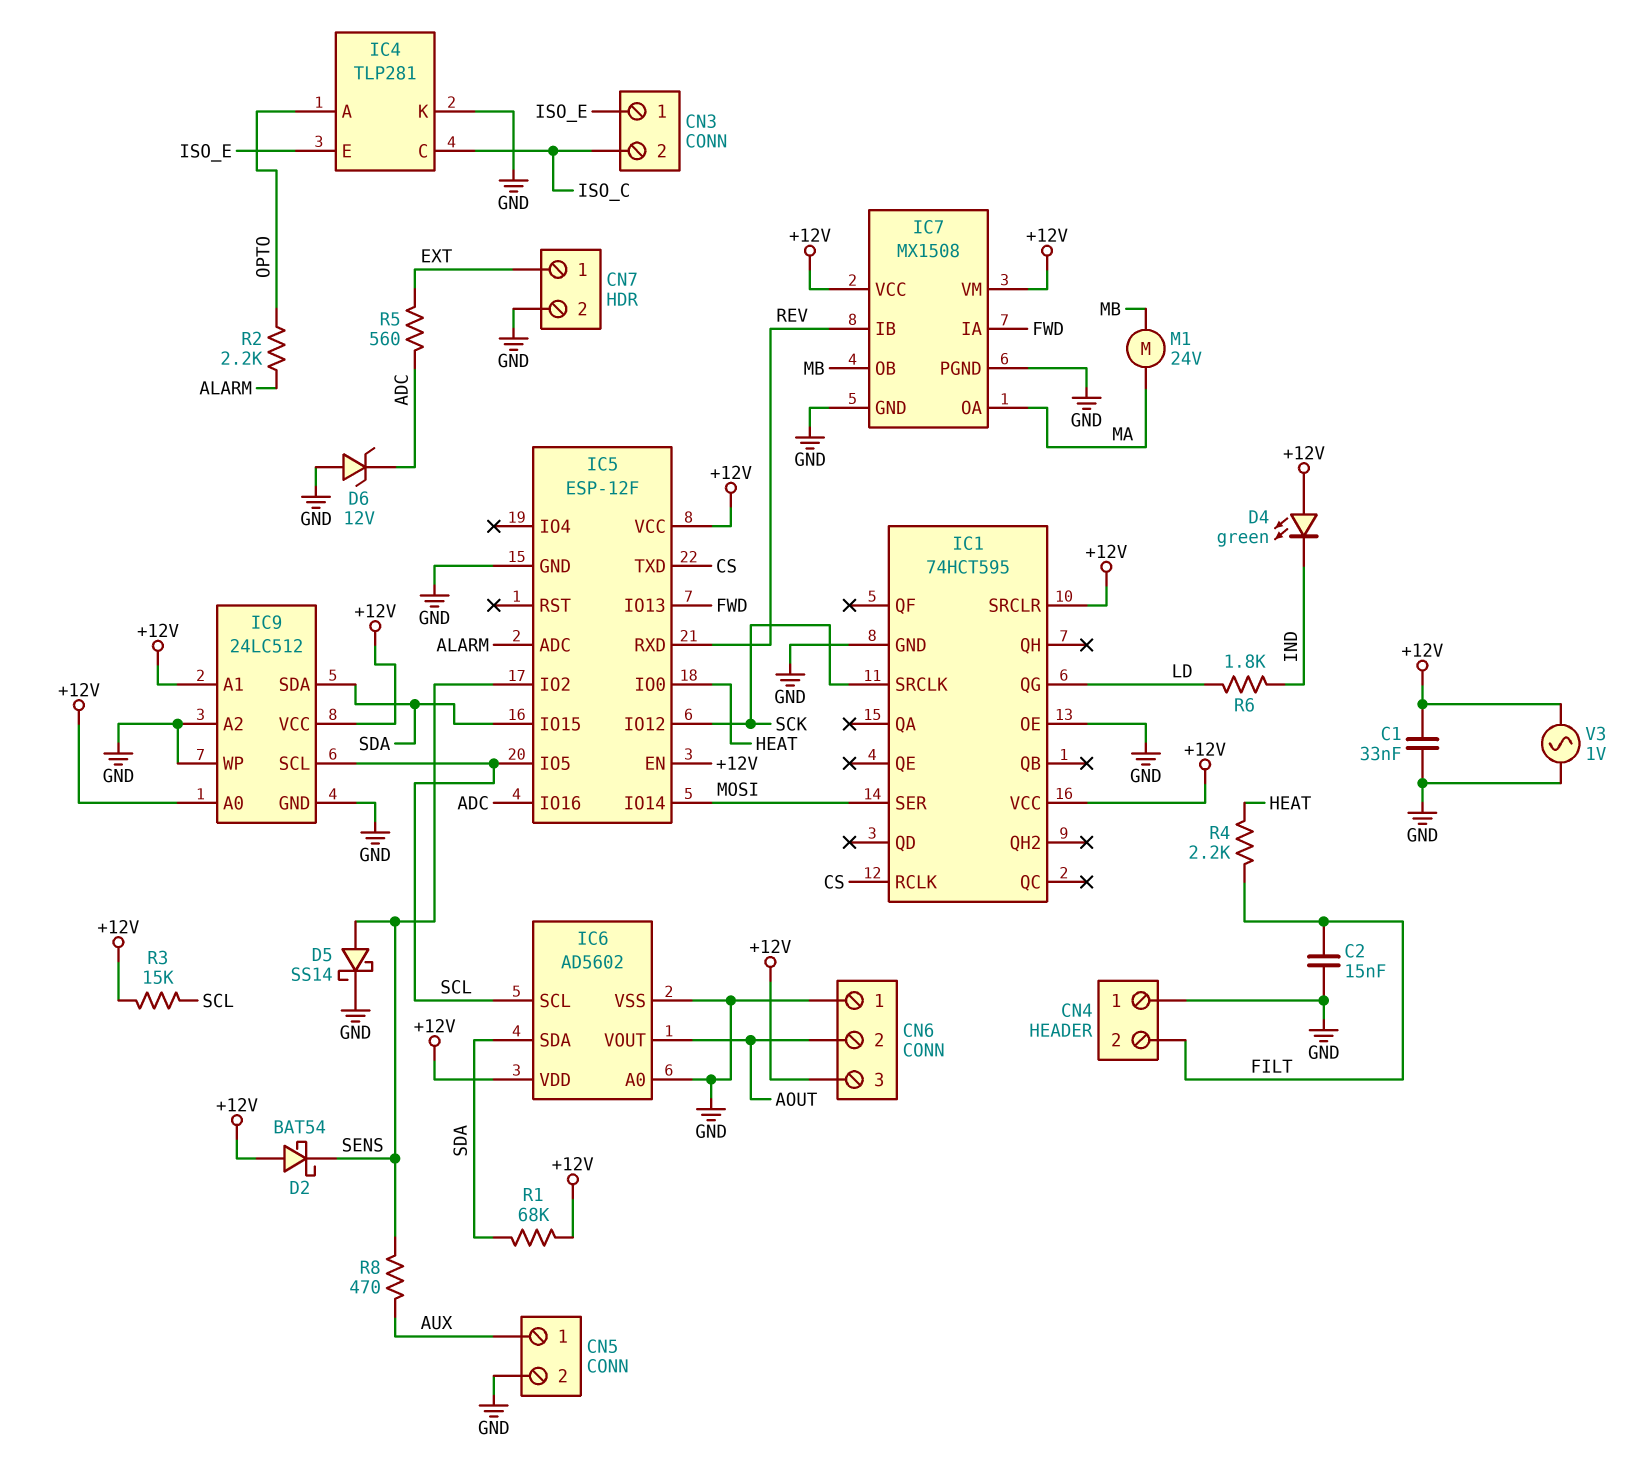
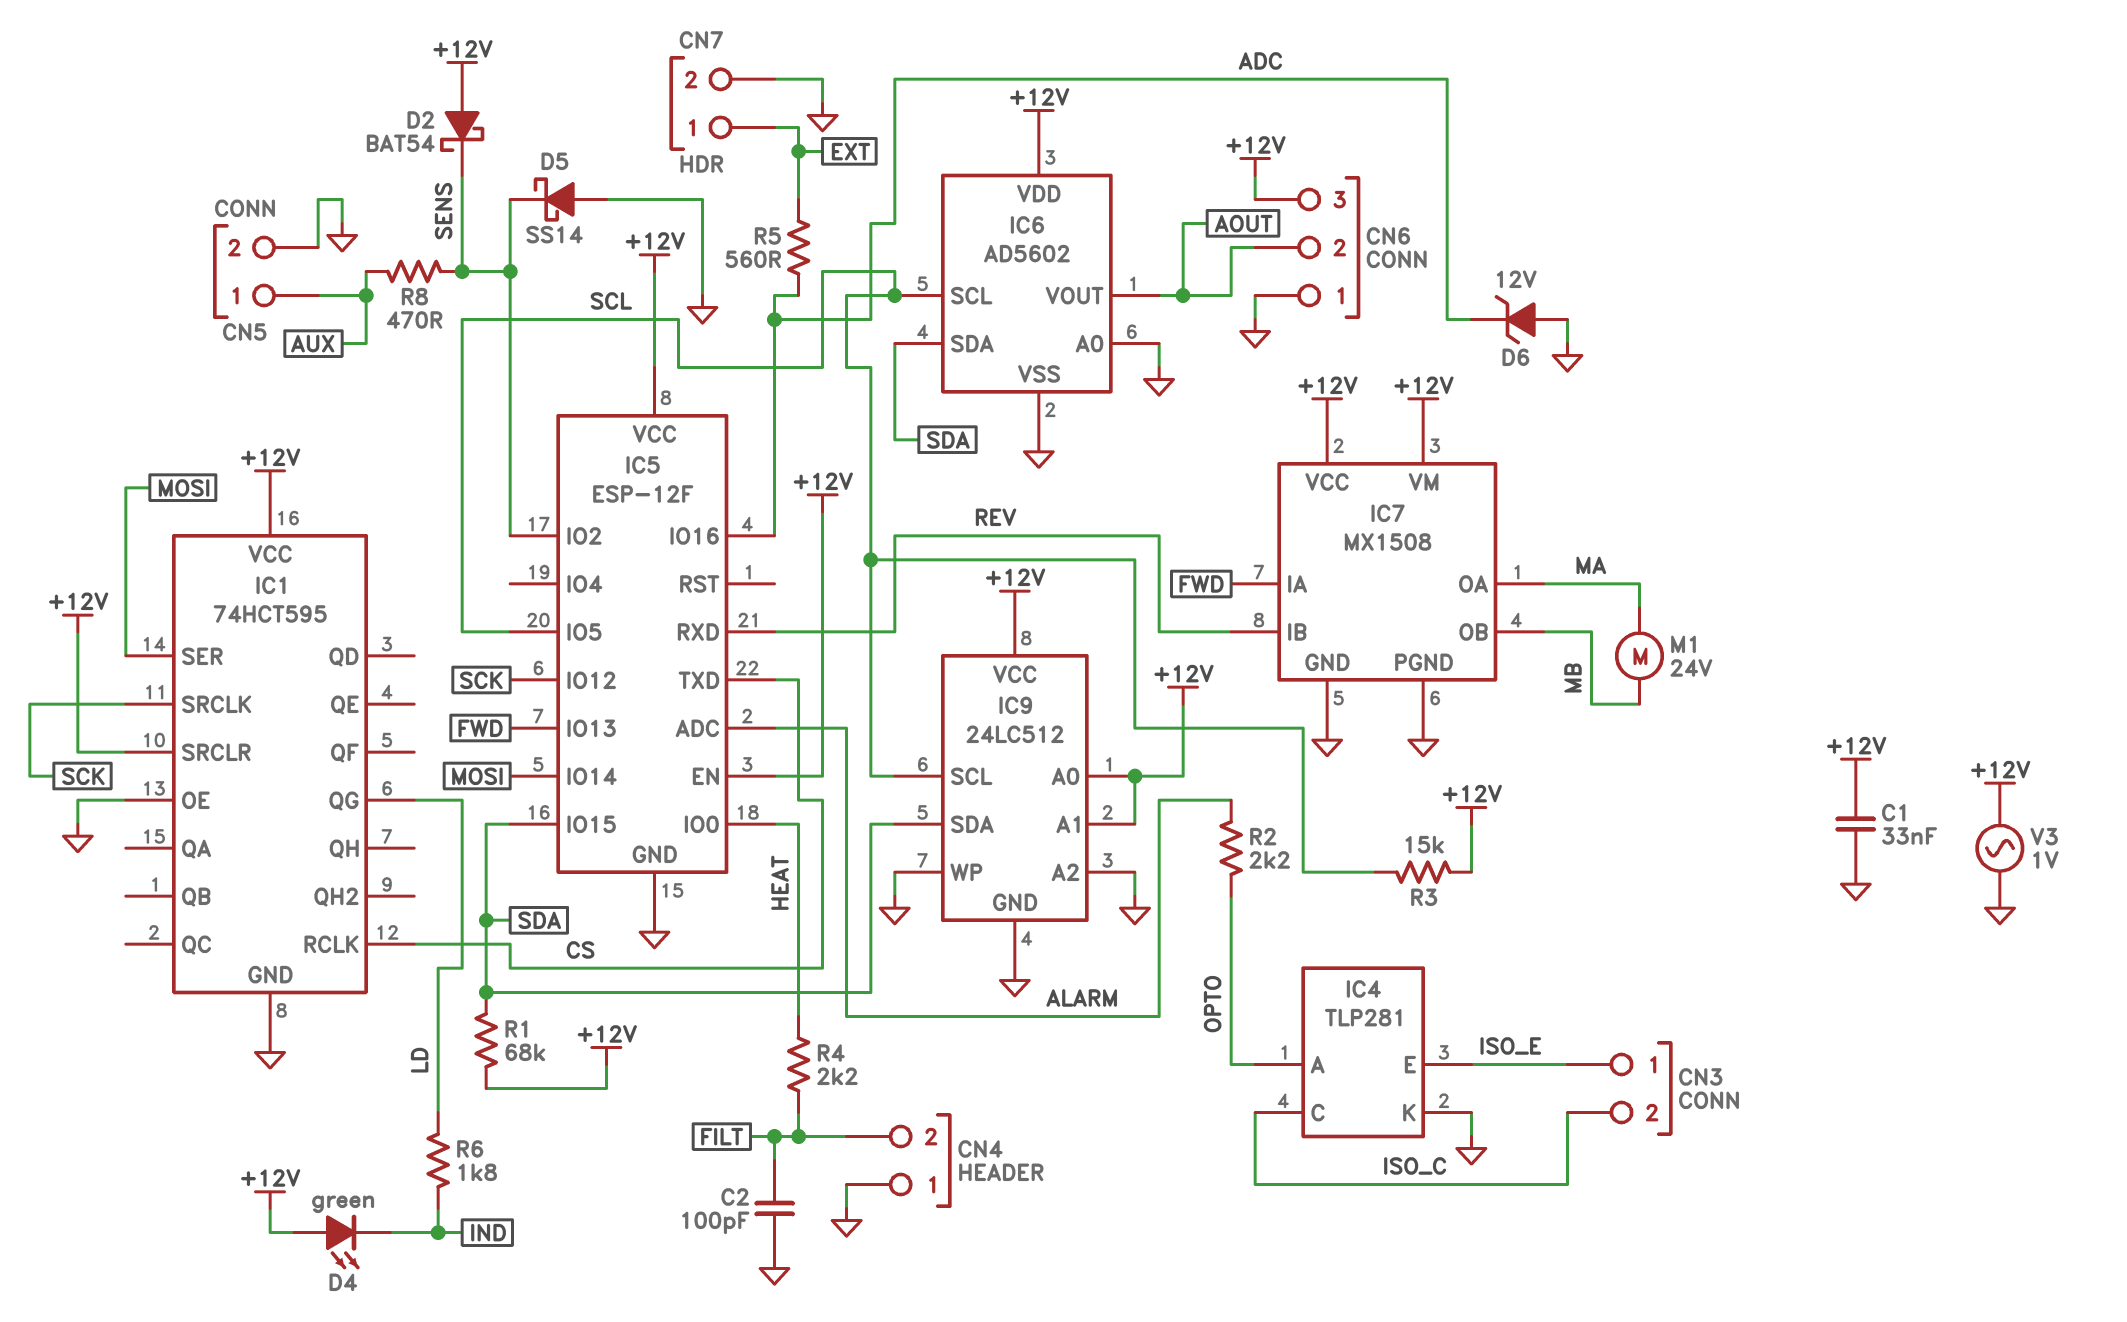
C2: 15nF (FILT, GND) -> 100pF (FILT, GND)
D5: schottky SS14 (A SENS, K GND) -> schottky SS14 (A GND, K SENS)

